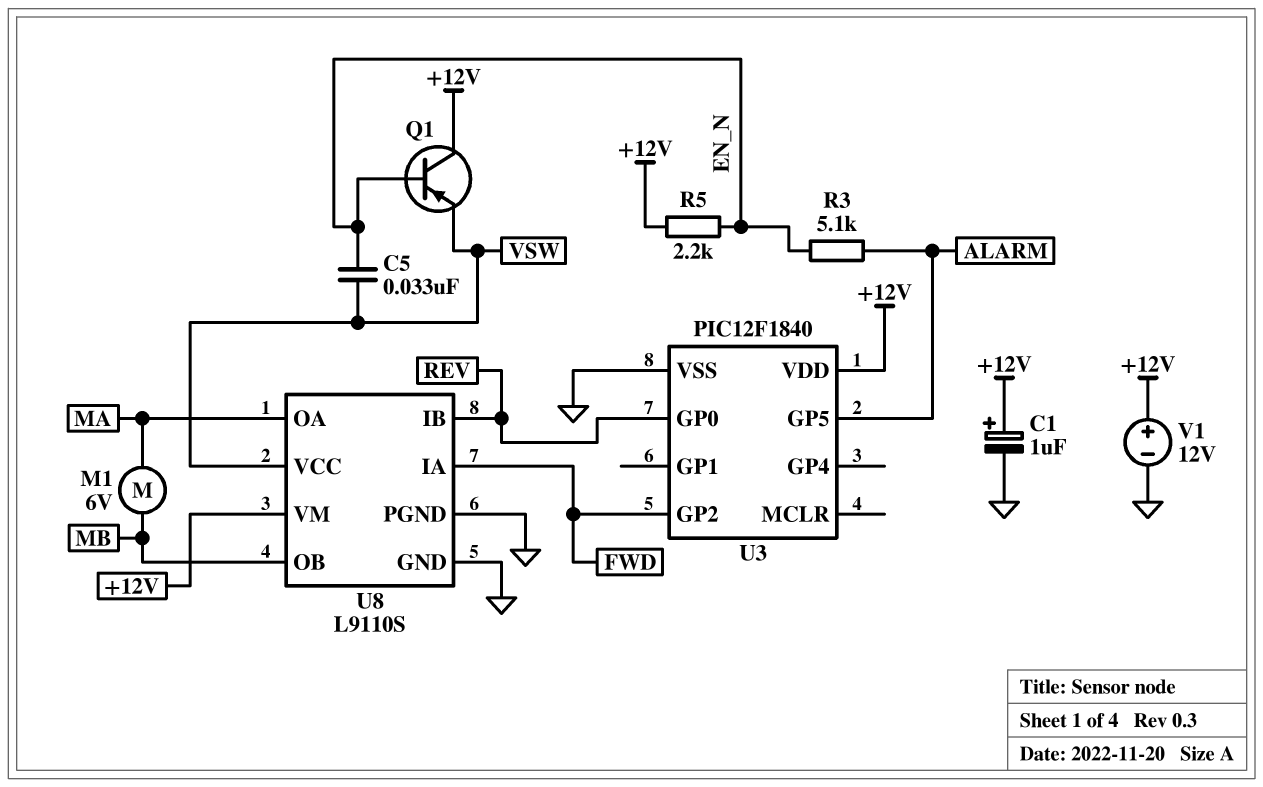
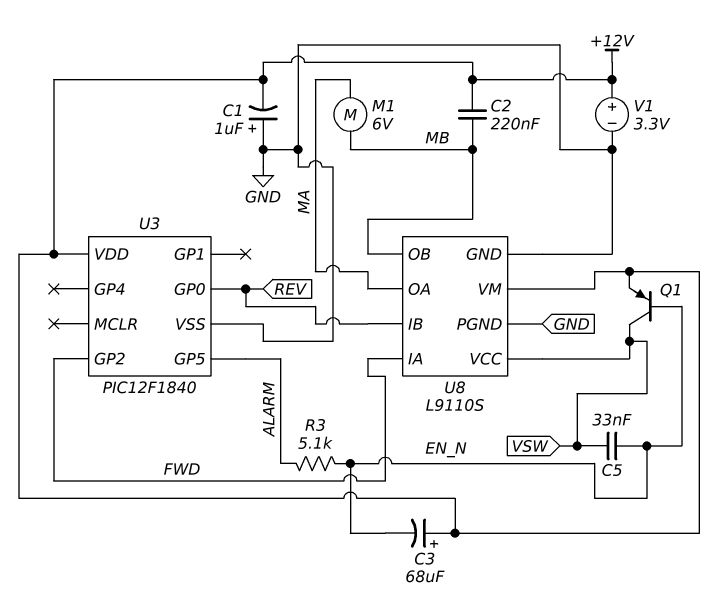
C1: 1uF (plus +12V, minus GND) -> 1uF (plus GND, minus +12V)
C2: none -> 220nF (+12V, MB)
C3: none -> 68uF (plus +12V, minus EN_N)
Q1: PNP (B EN_N, C +12V, E VSW) -> PNP (B EN_N, C VSW, E +12V)
R5: 2.2k (+12V, EN_N) -> none
V1: 12V (plus +12V, minus GND) -> 3.3V (plus +12V, minus GND)

